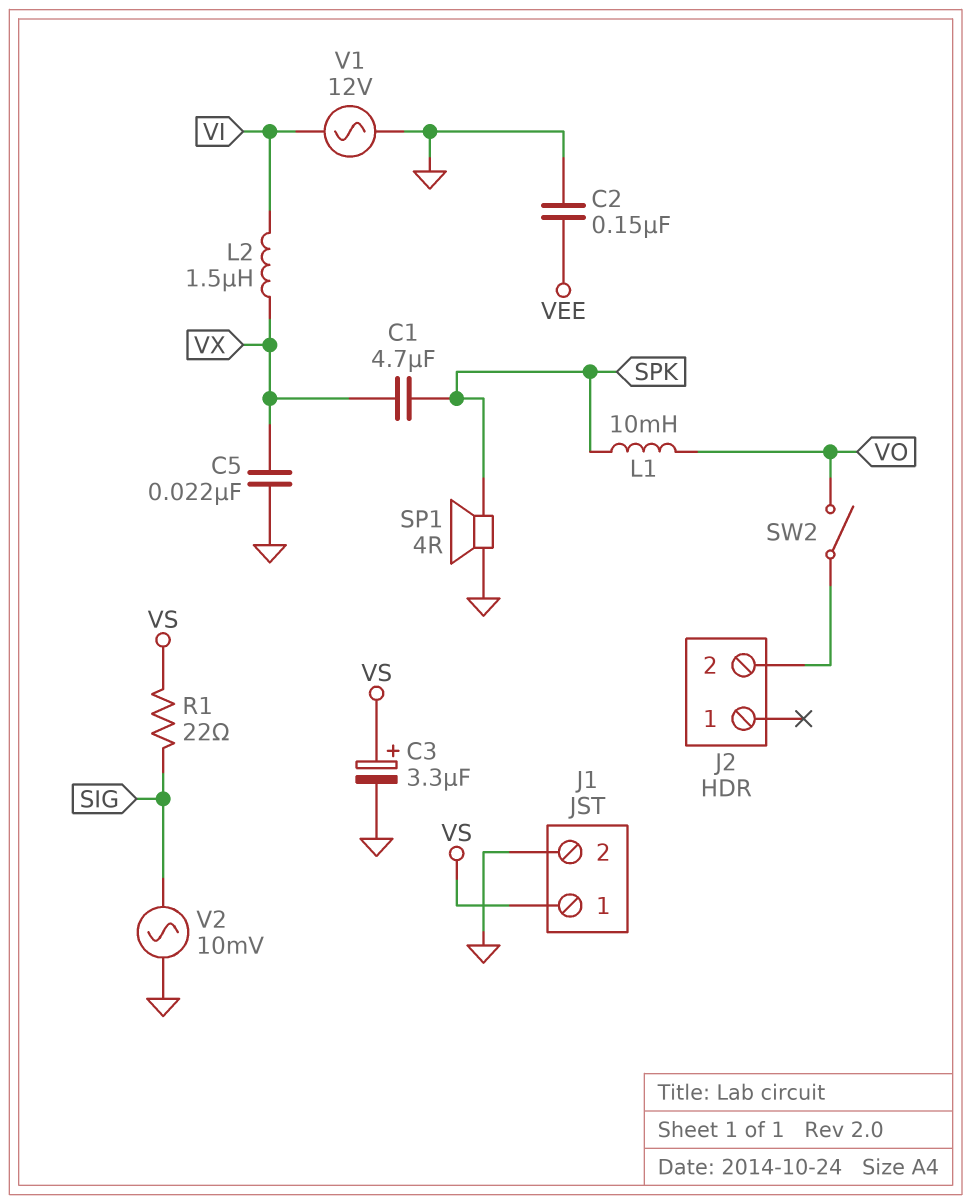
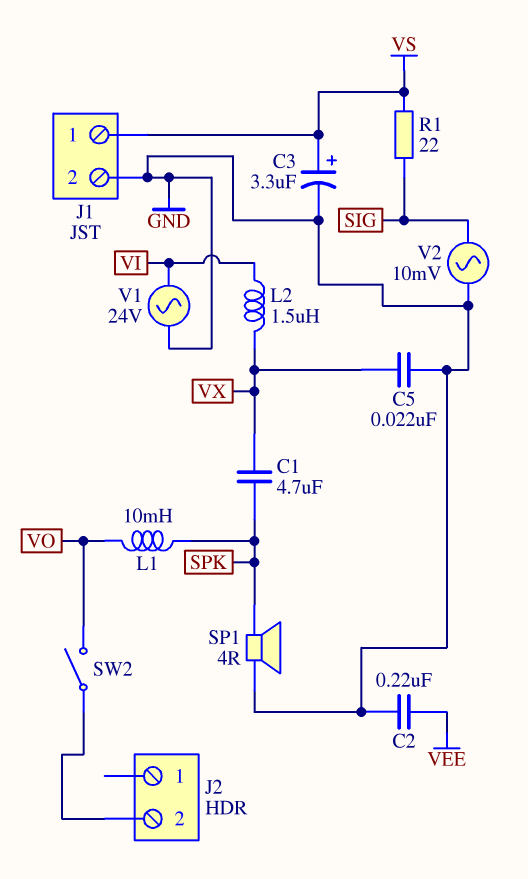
C2: 150nF (GND, VEE) -> 220nF (GND, VEE)
V1: AC 12V (GND, VI) -> AC 24V (GND, VI)

